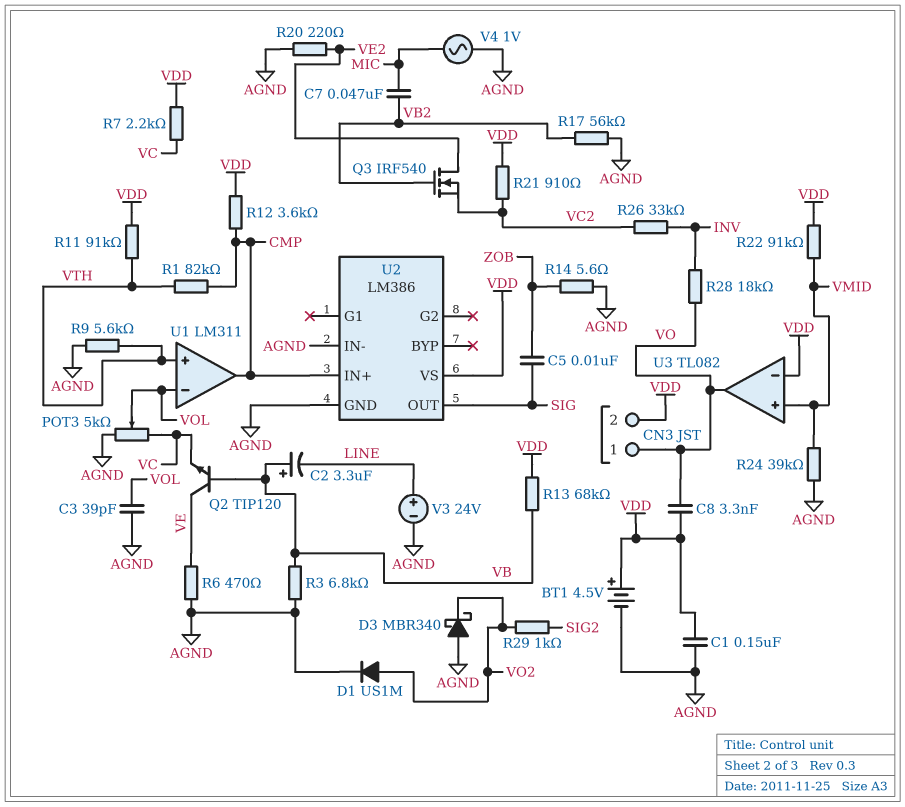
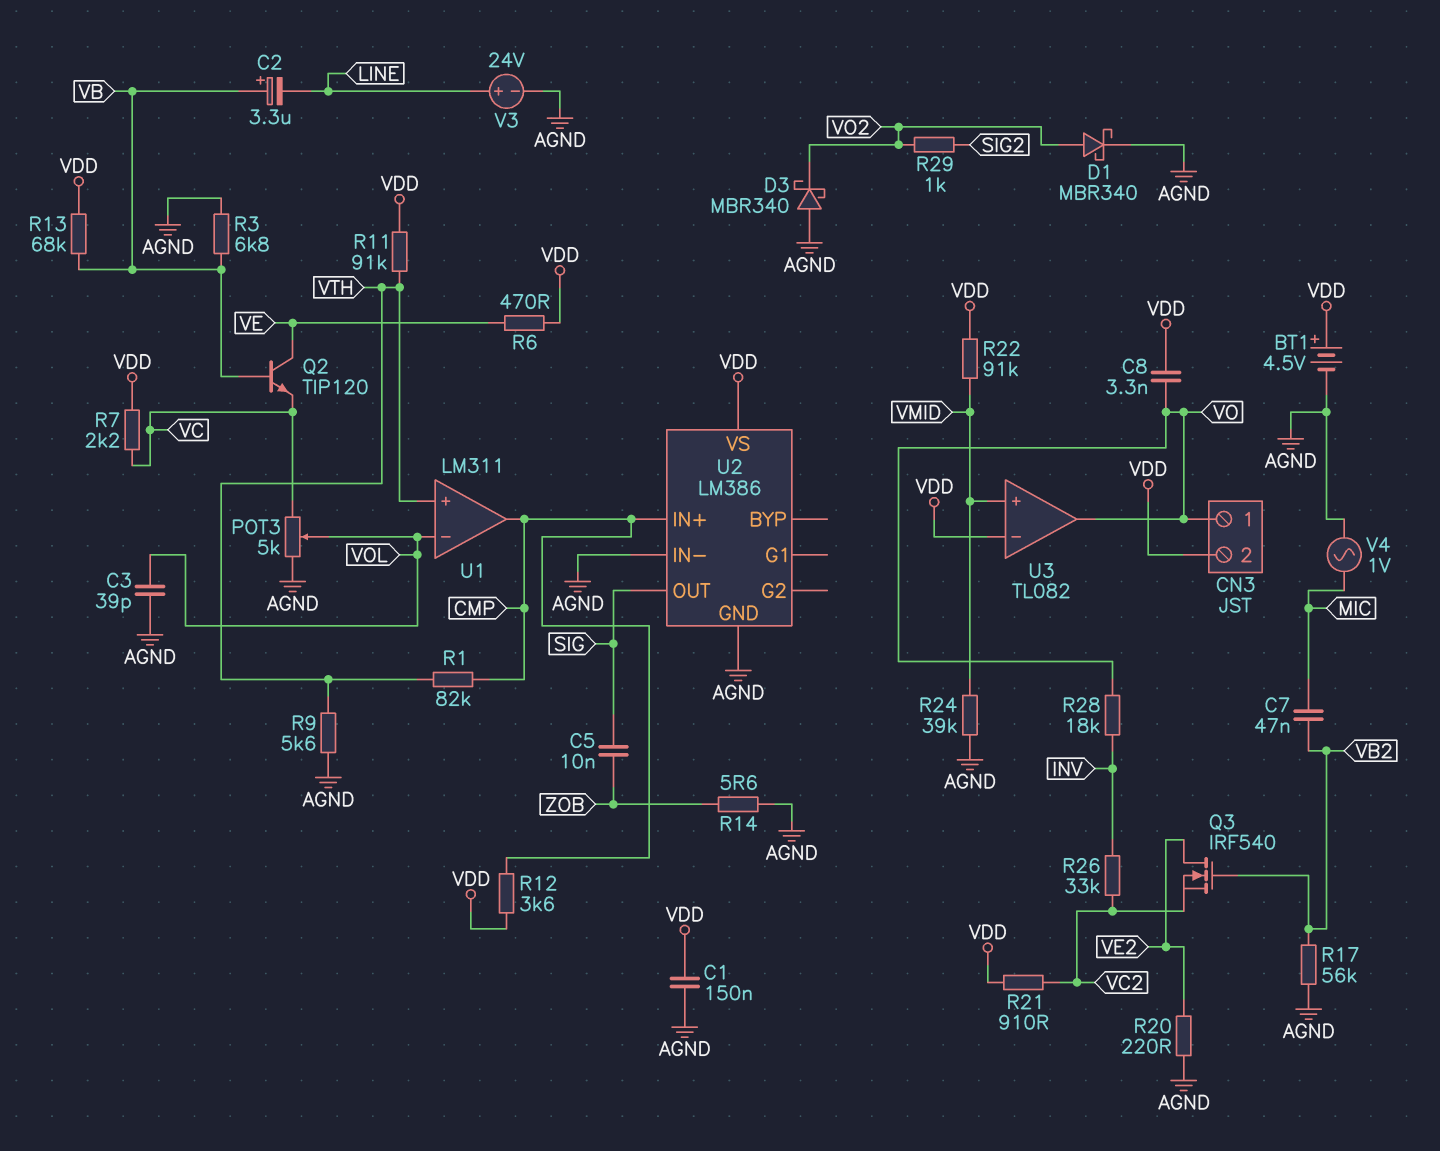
D1: diode US1M (A VO2, K AGND) -> schottky MBR340 (A VO2, K AGND)
R6: 470 (AGND, VE) -> 470 (VDD, VE)

